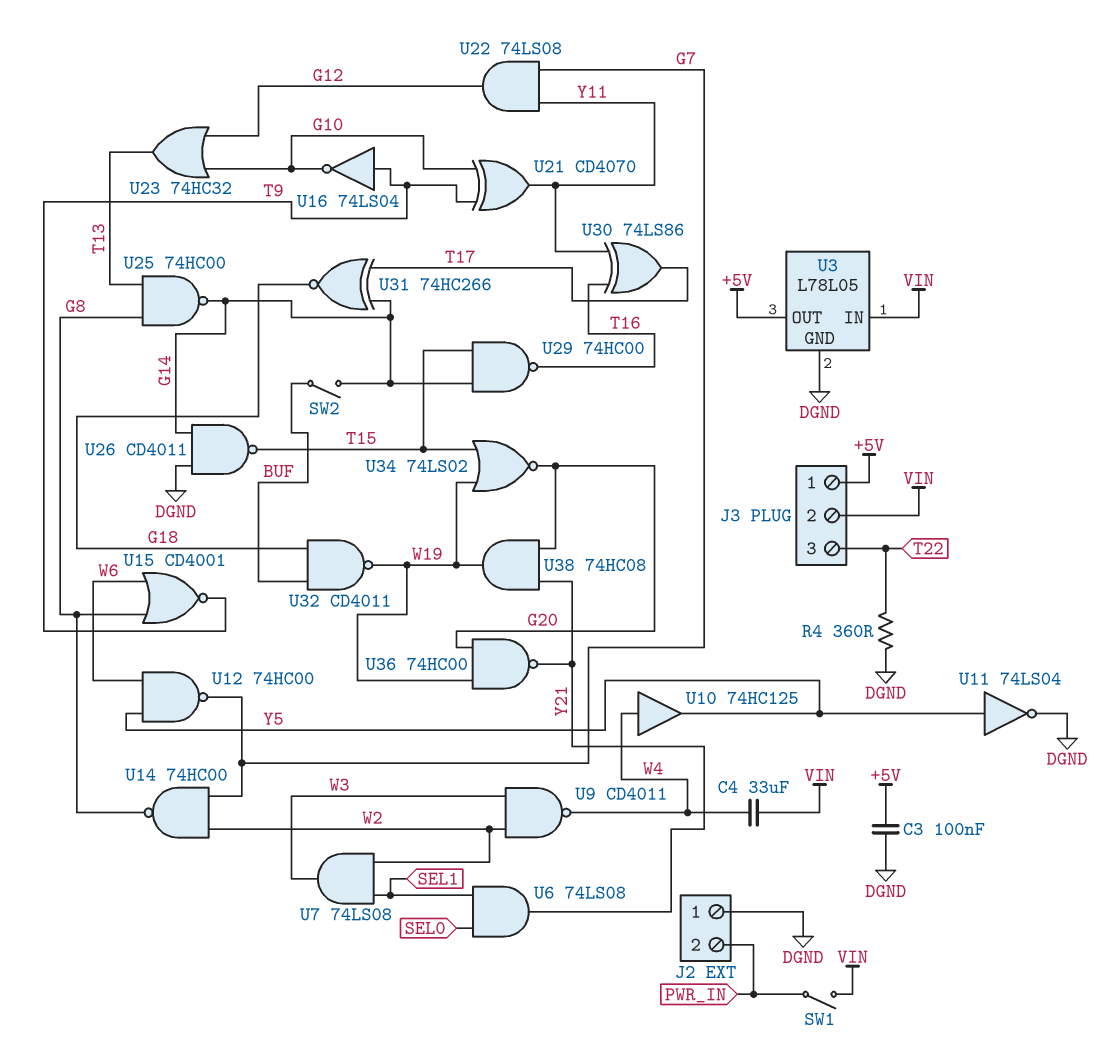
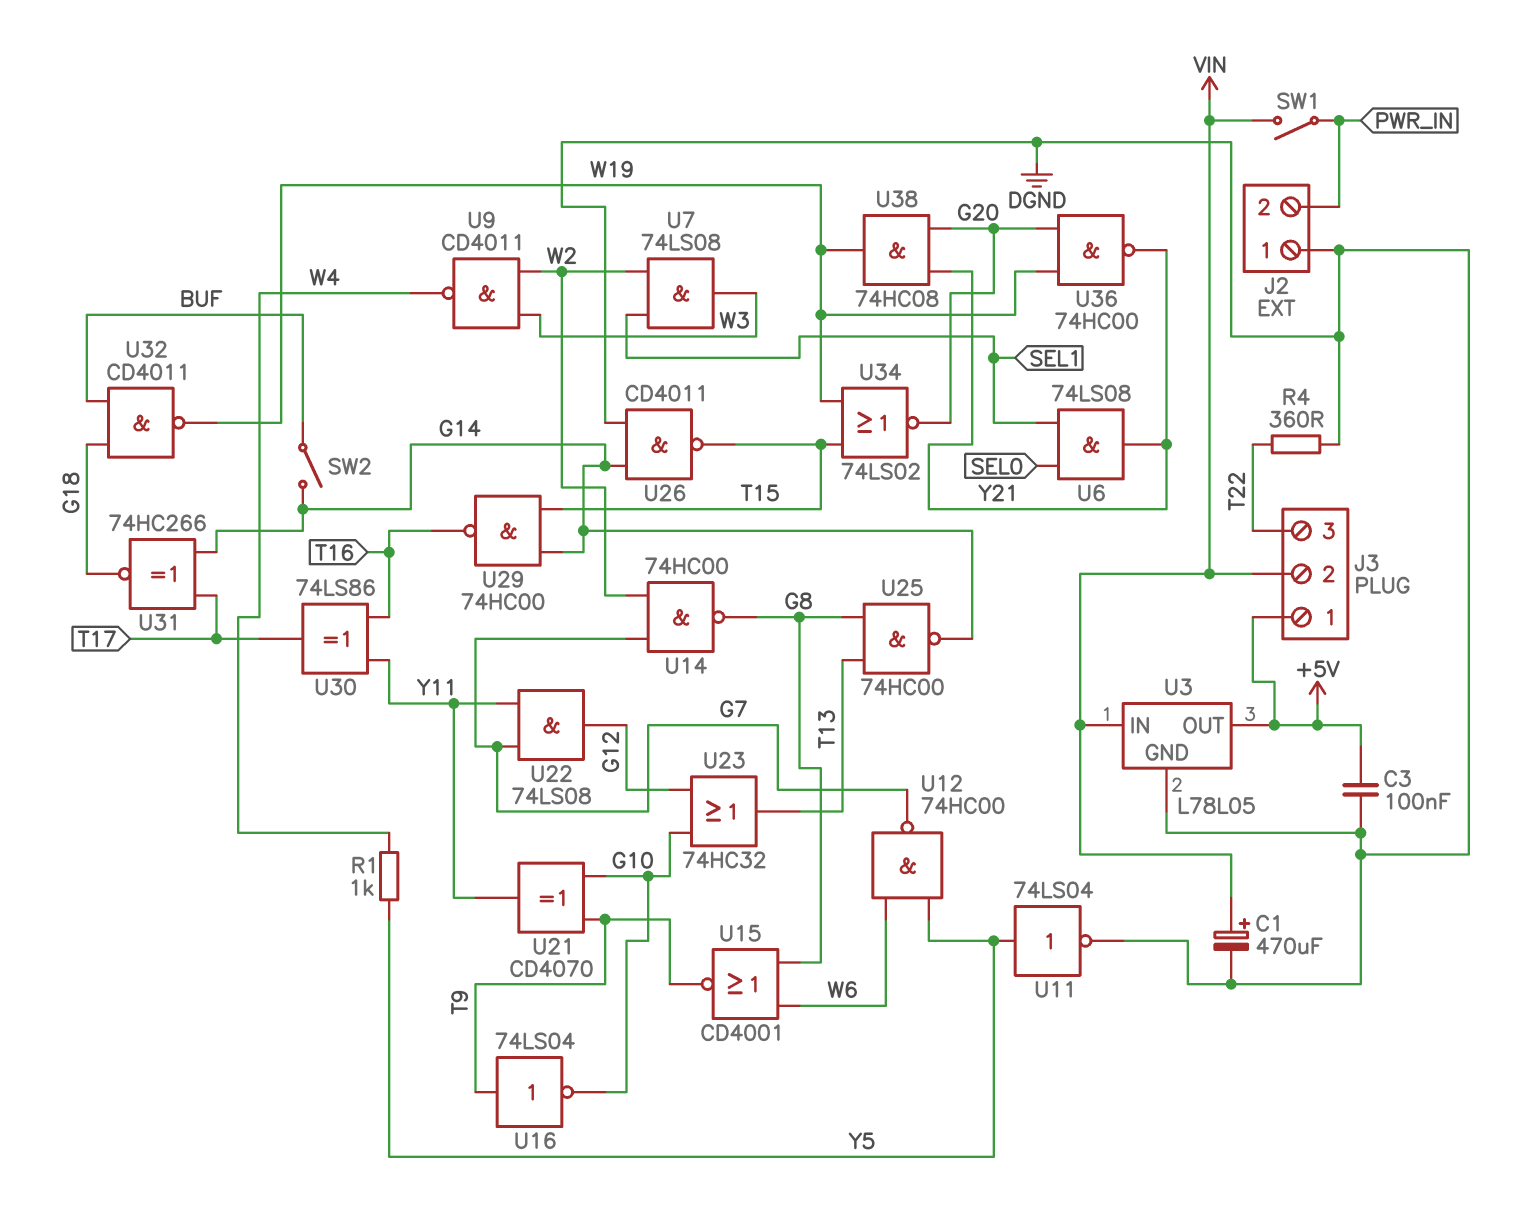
C1: none -> 470uF (plus VIN, minus DGND)
C4: 33uF (VIN, W4) -> none
R1: none -> 1k (W4, Y5)
U10: buffer 74HC125 (in W4, out Y5) -> none

